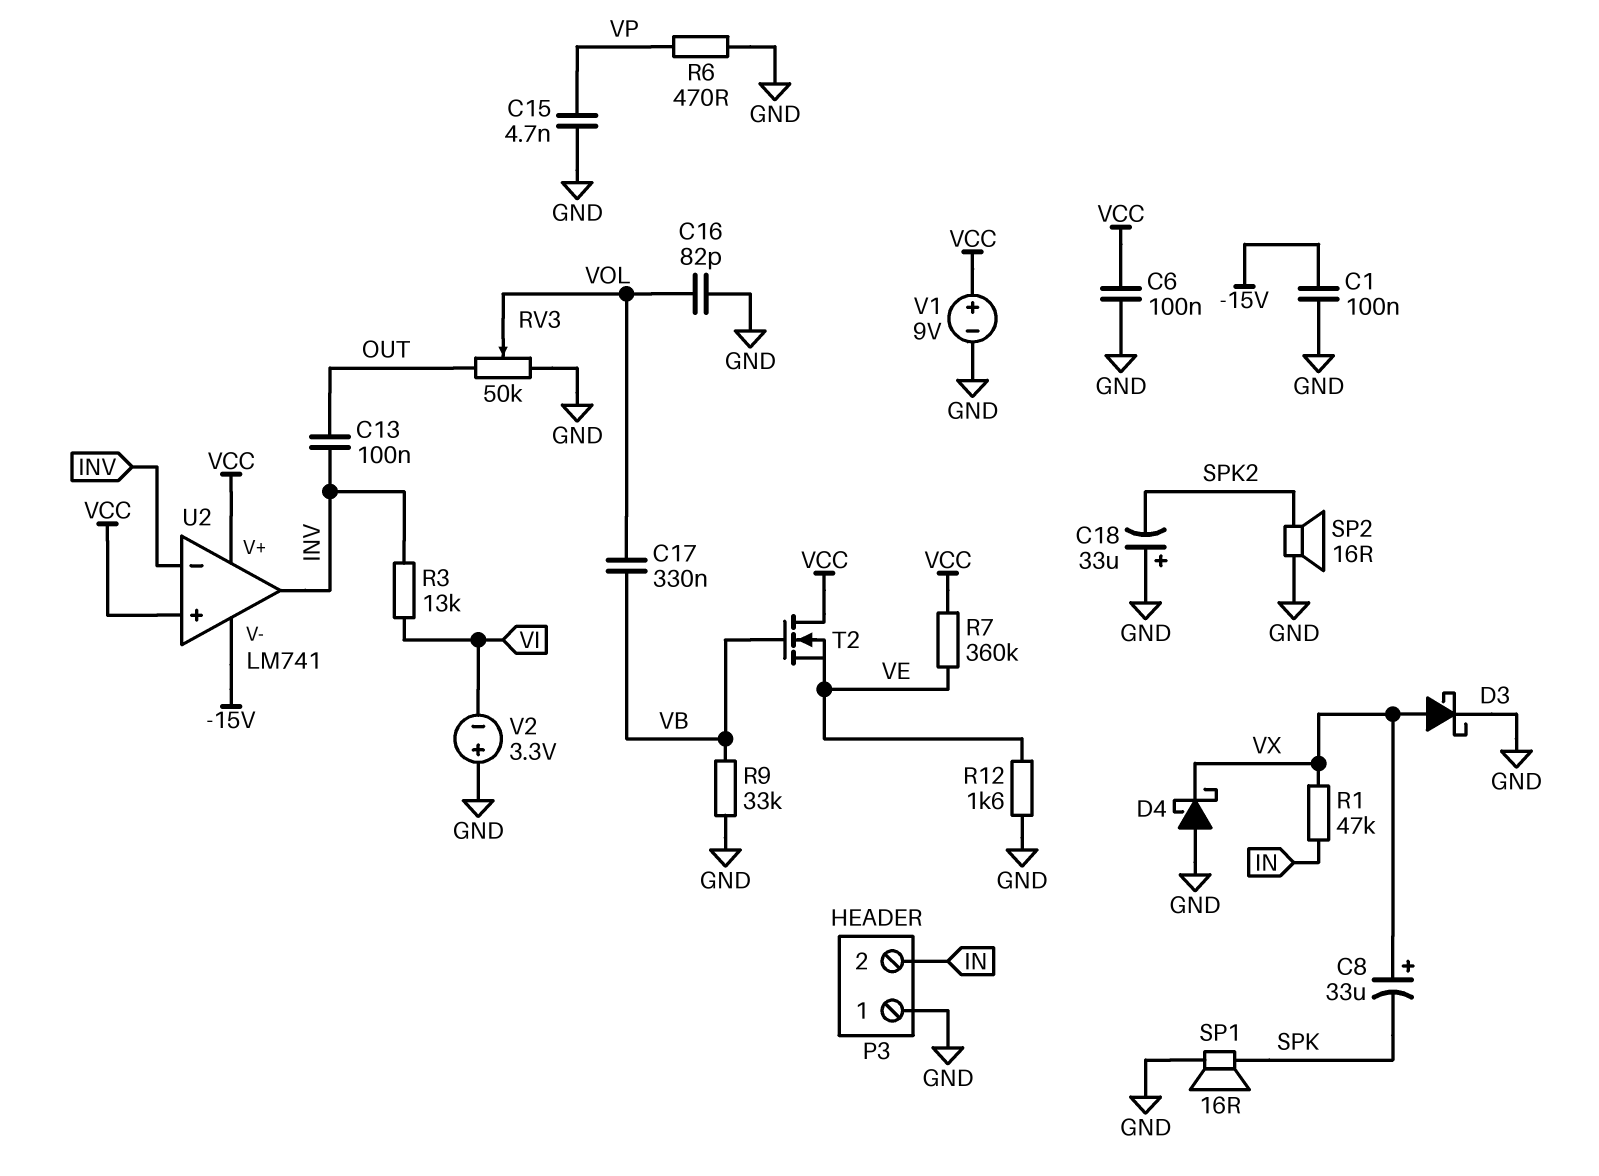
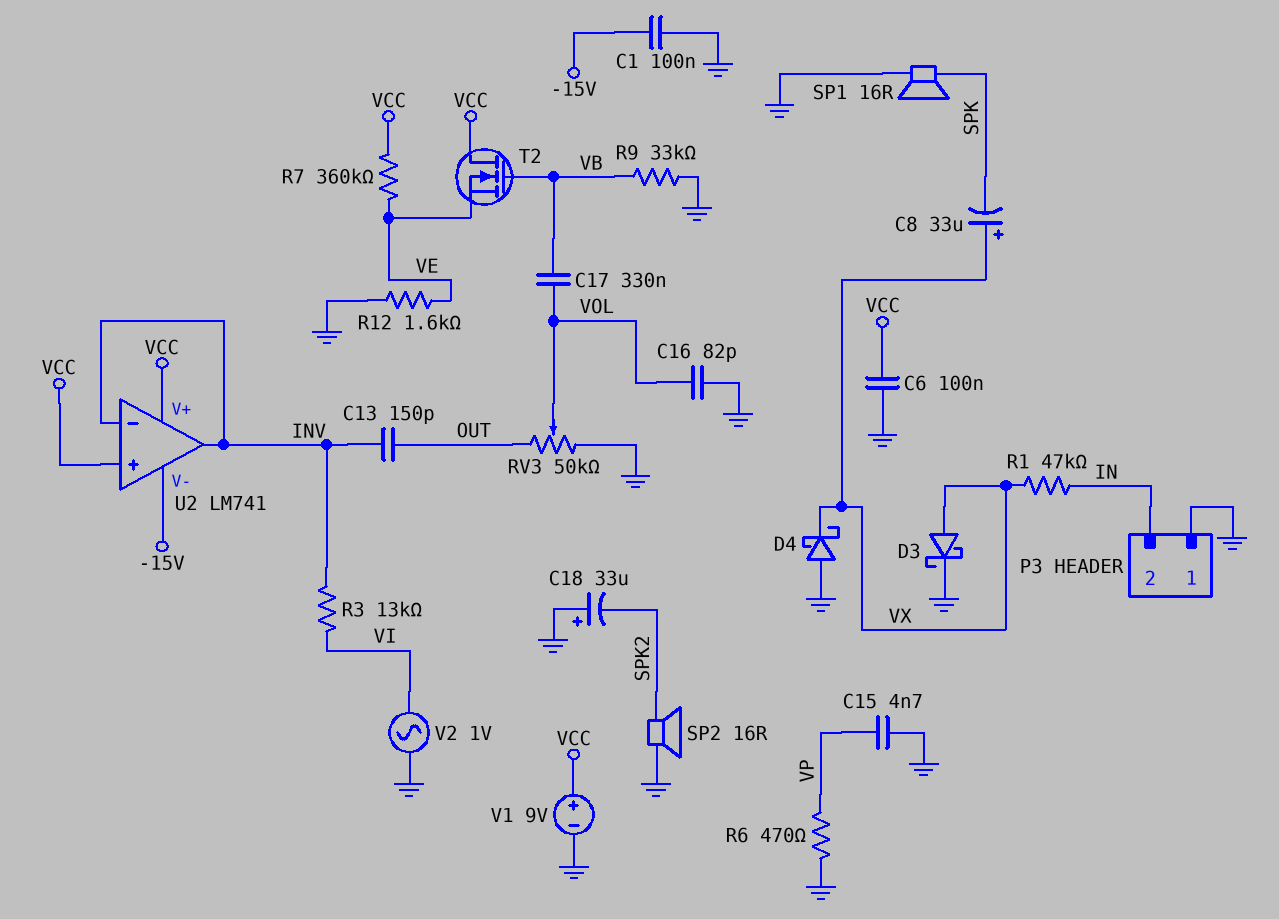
C13: 100nF (INV, OUT) -> 150pF (INV, OUT)
V2: 3.3V (plus GND, minus VI) -> AC 1V (GND, VI)

